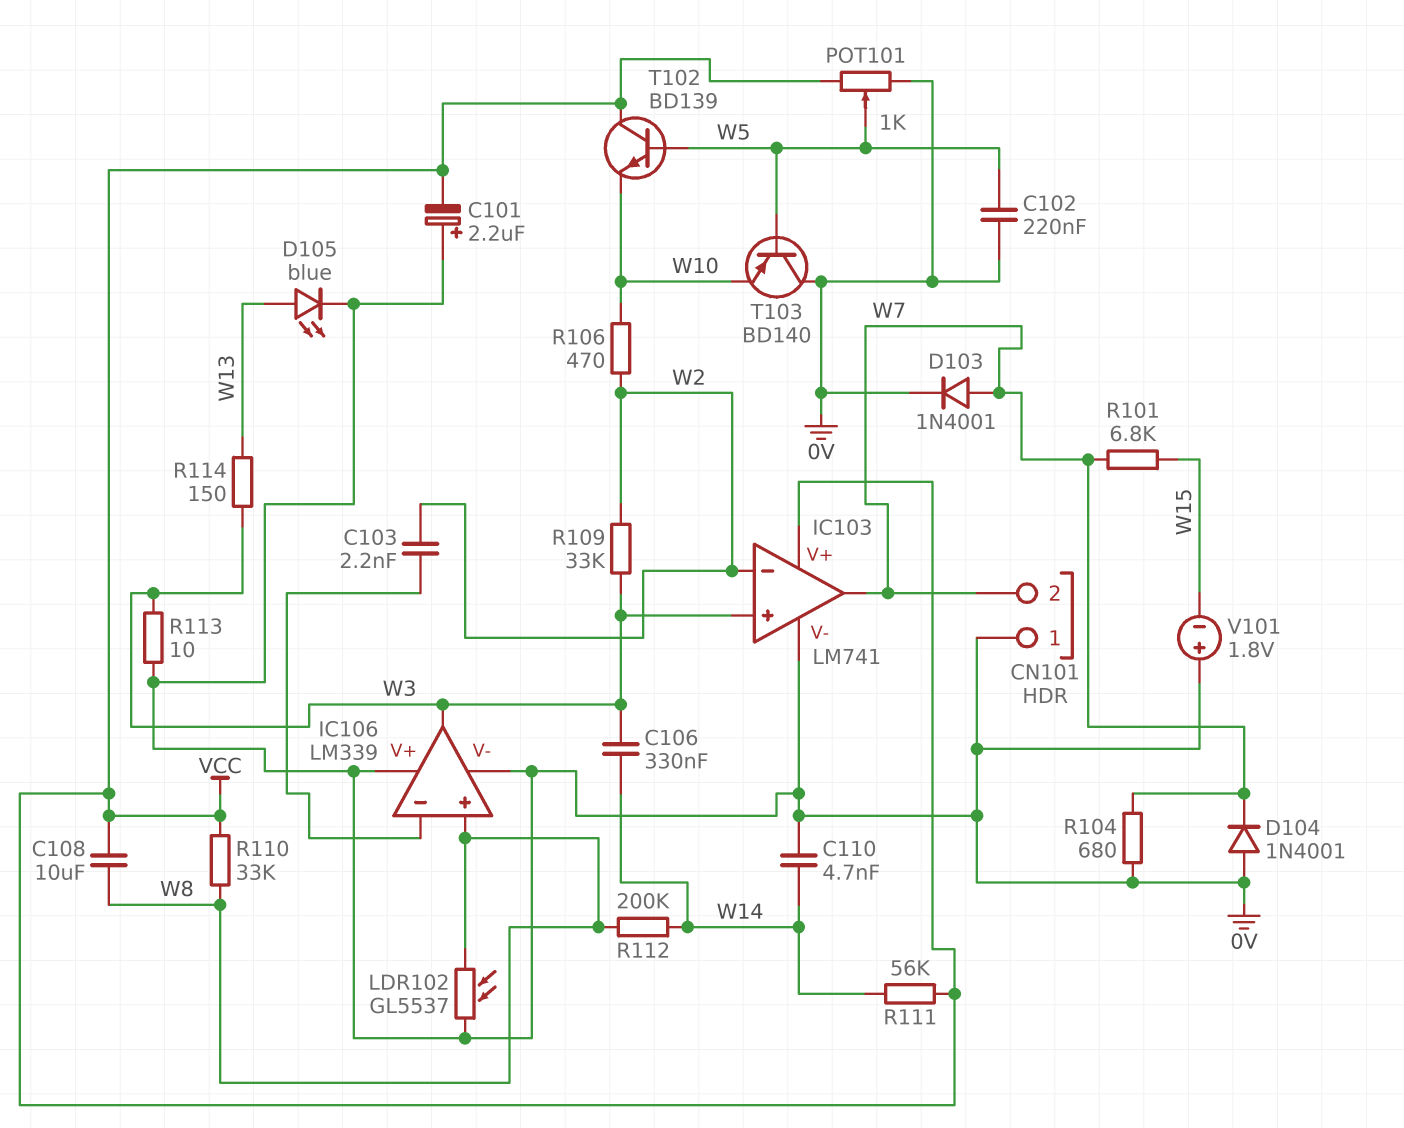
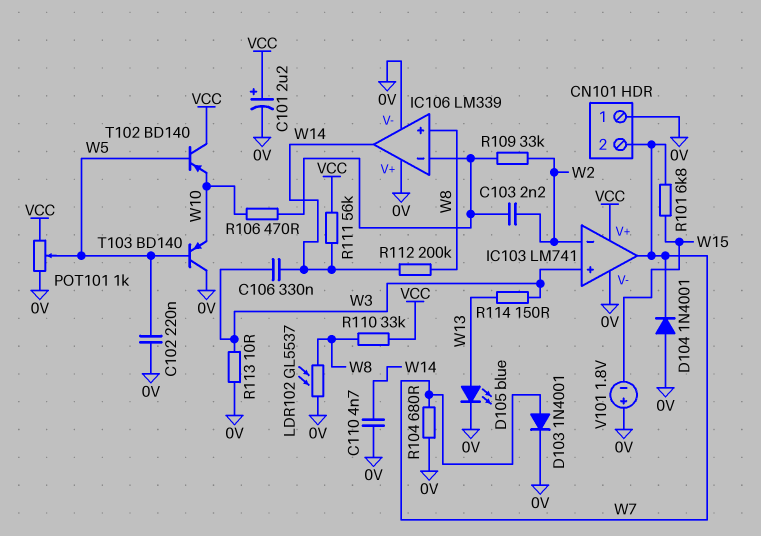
C101: 2.2uF (plus 0V, minus VCC) -> 2.2uF (plus VCC, minus 0V)
C108: 10uF (VCC, W8) -> none
IC106 pin out: W3 -> W14
R106: 470 (W2, W10) -> 470 (IC106/in-, W10)
R109: 33k (W2, W3) -> 33k (IC106/in-, W2)
T102: NPN BD139 (B W5, C VCC, E W10) -> PNP BD140 (B W5, C VCC, E W10)

